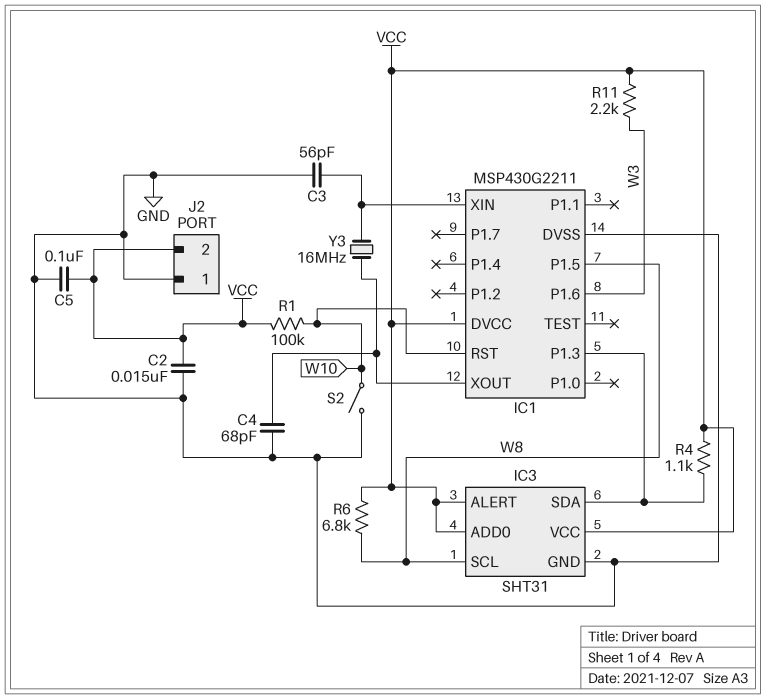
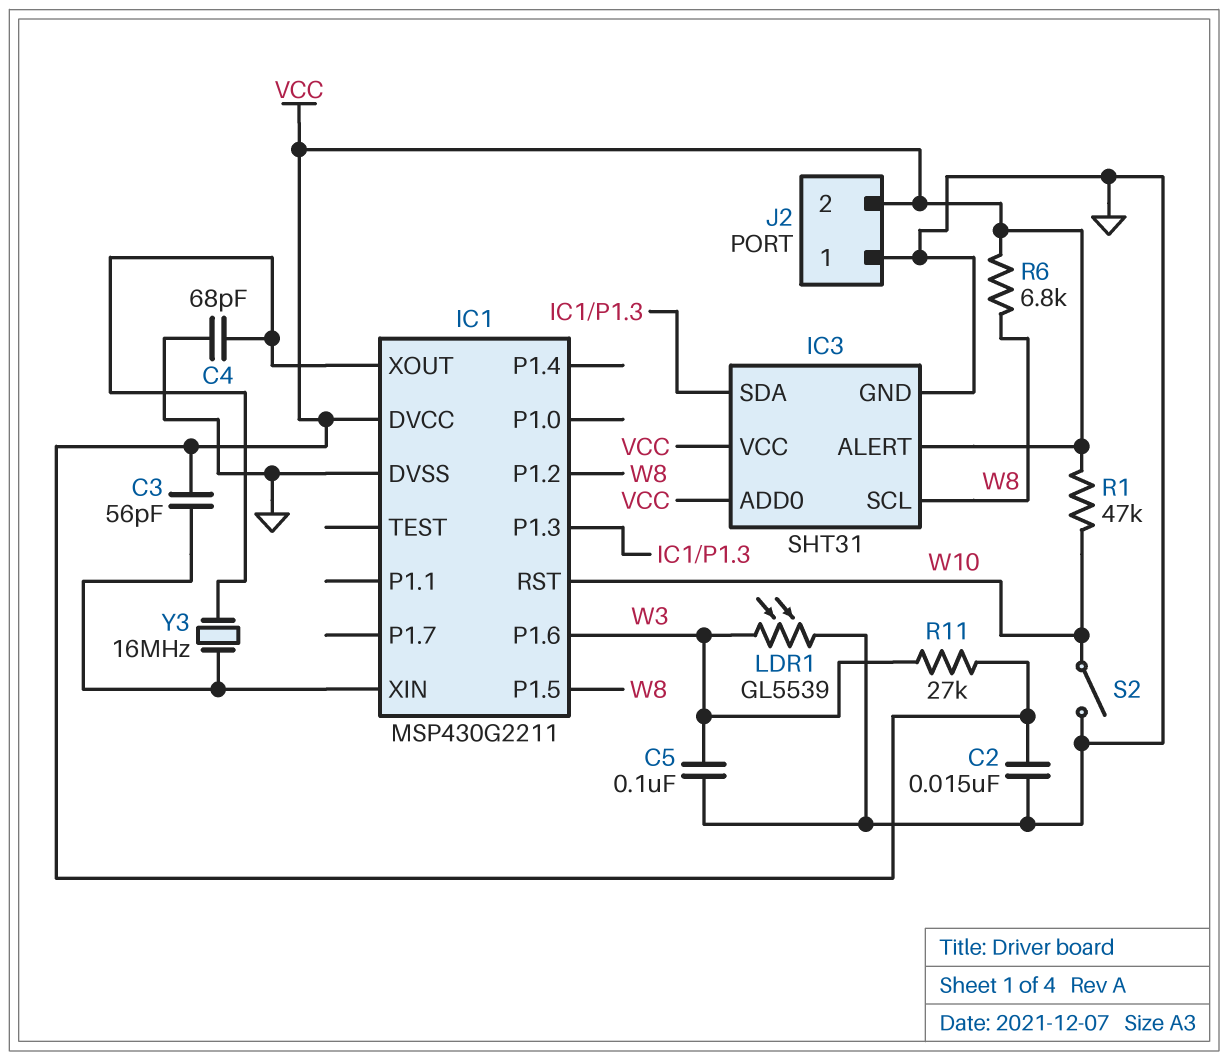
C3: 56pF (GND, IC1/XIN) -> 56pF (IC1/XIN, VCC)
C5: 100nF (GND, VCC) -> 100nF (GND, W3)
IC1 pin P1.2: none -> W8
LDR1: none -> GL5539 (GND, W3)
R1: 100k (VCC, W10) -> 47k (VCC, W10)
R4: 1.1k (IC1/P1.3, VCC) -> none
R11: 2.2k (VCC, W3) -> 27k (VCC, W3)

